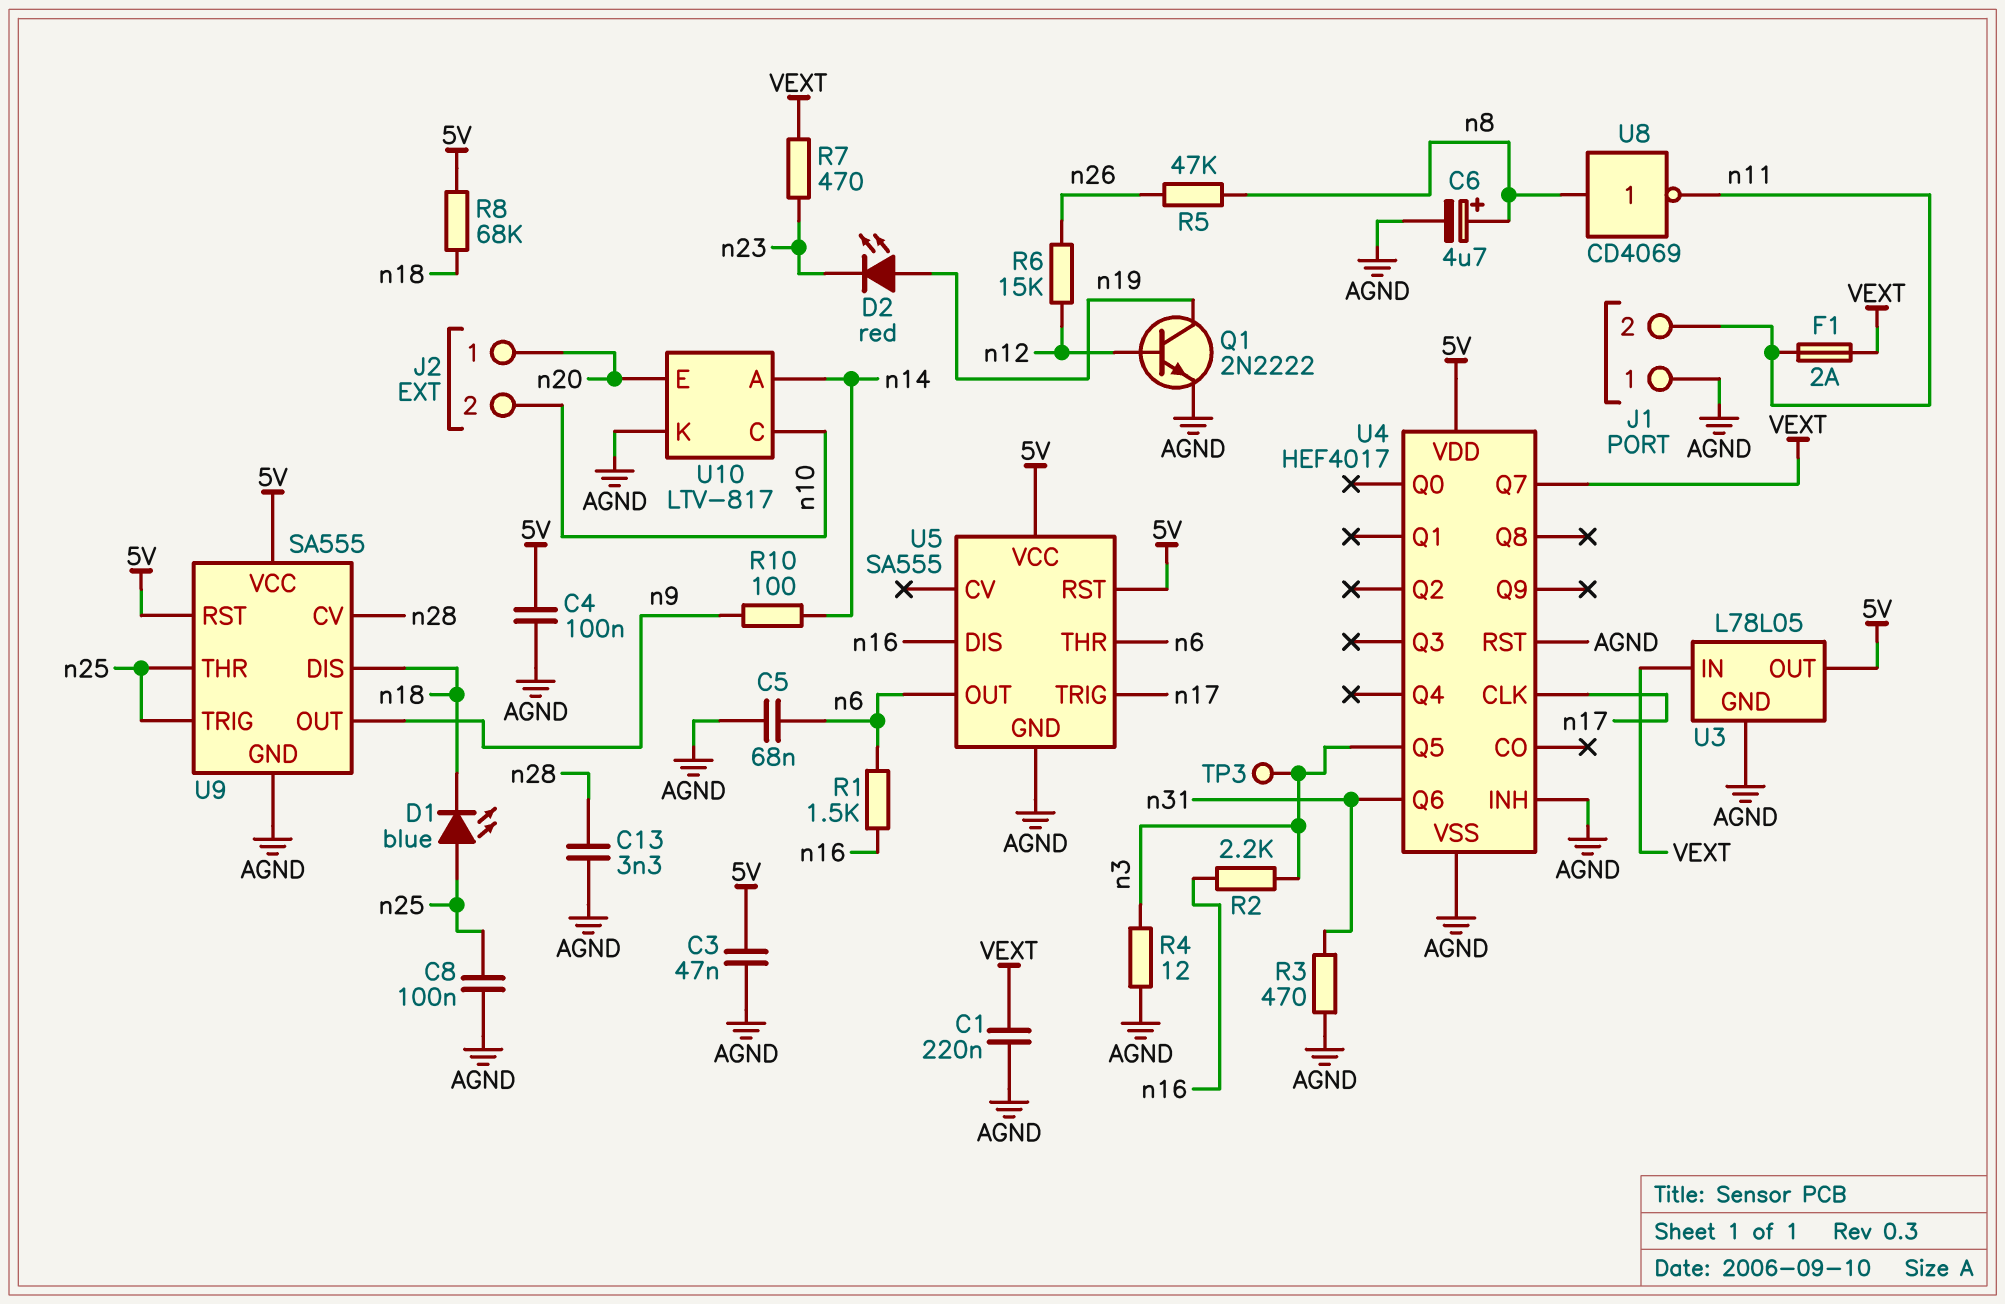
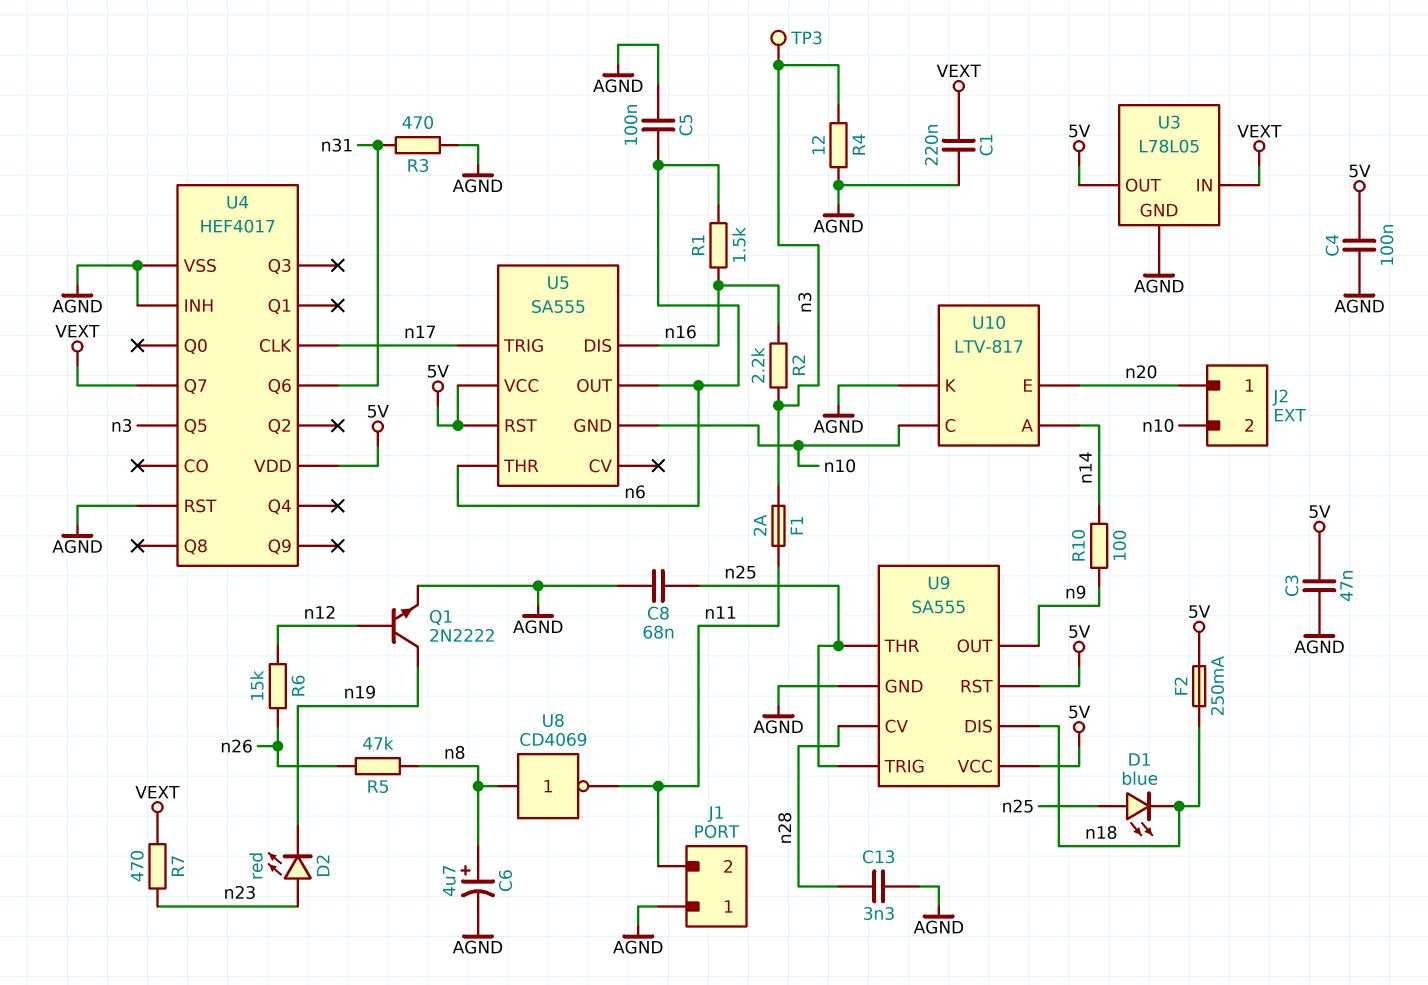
C5: 68nF (AGND, n6) -> 100nF (AGND, n6)
C8: 100nF (AGND, n25) -> 68nF (AGND, n25)
D2: LED red (A n19, K n23) -> LED red (A n23, K n19)
F1: 2A (VEXT, n11) -> 2A (n3, n11)
F2: none -> 250mA (5V, n18)
R8: 68k (5V, n18) -> none
U5 pin GND: AGND -> n10

